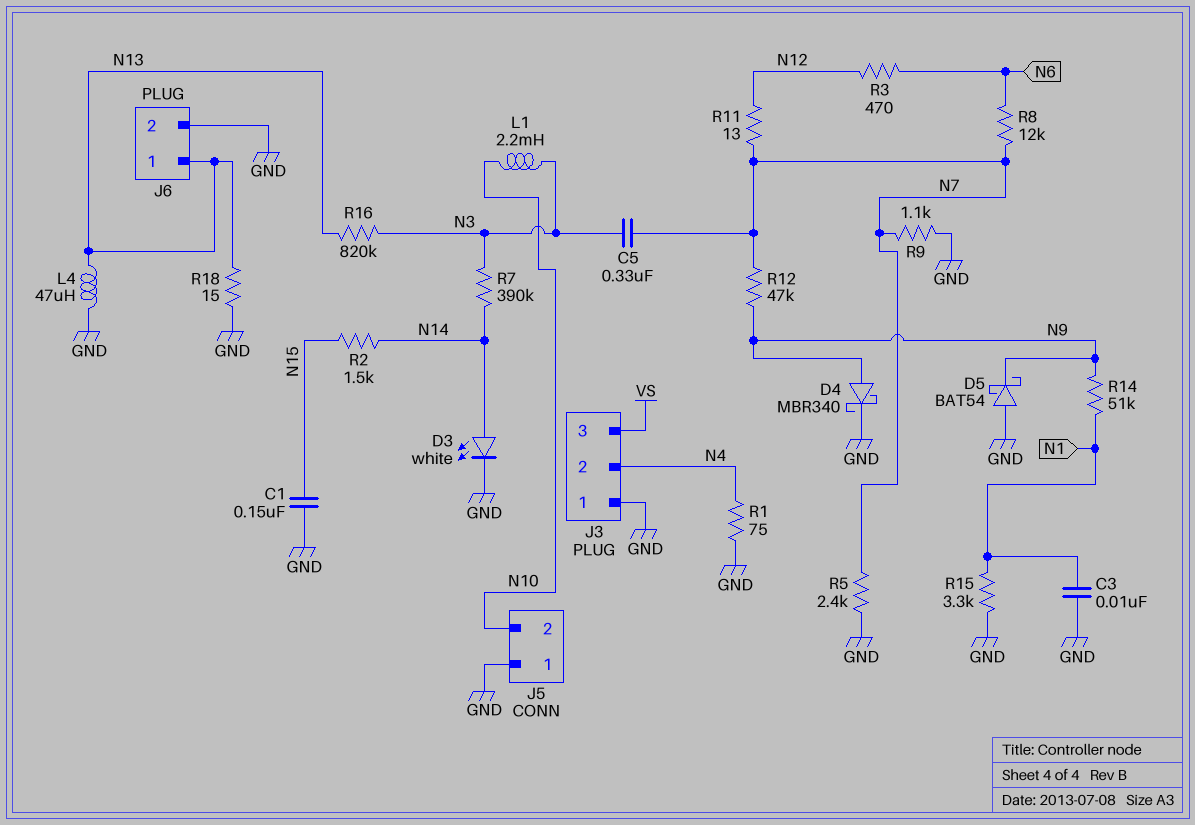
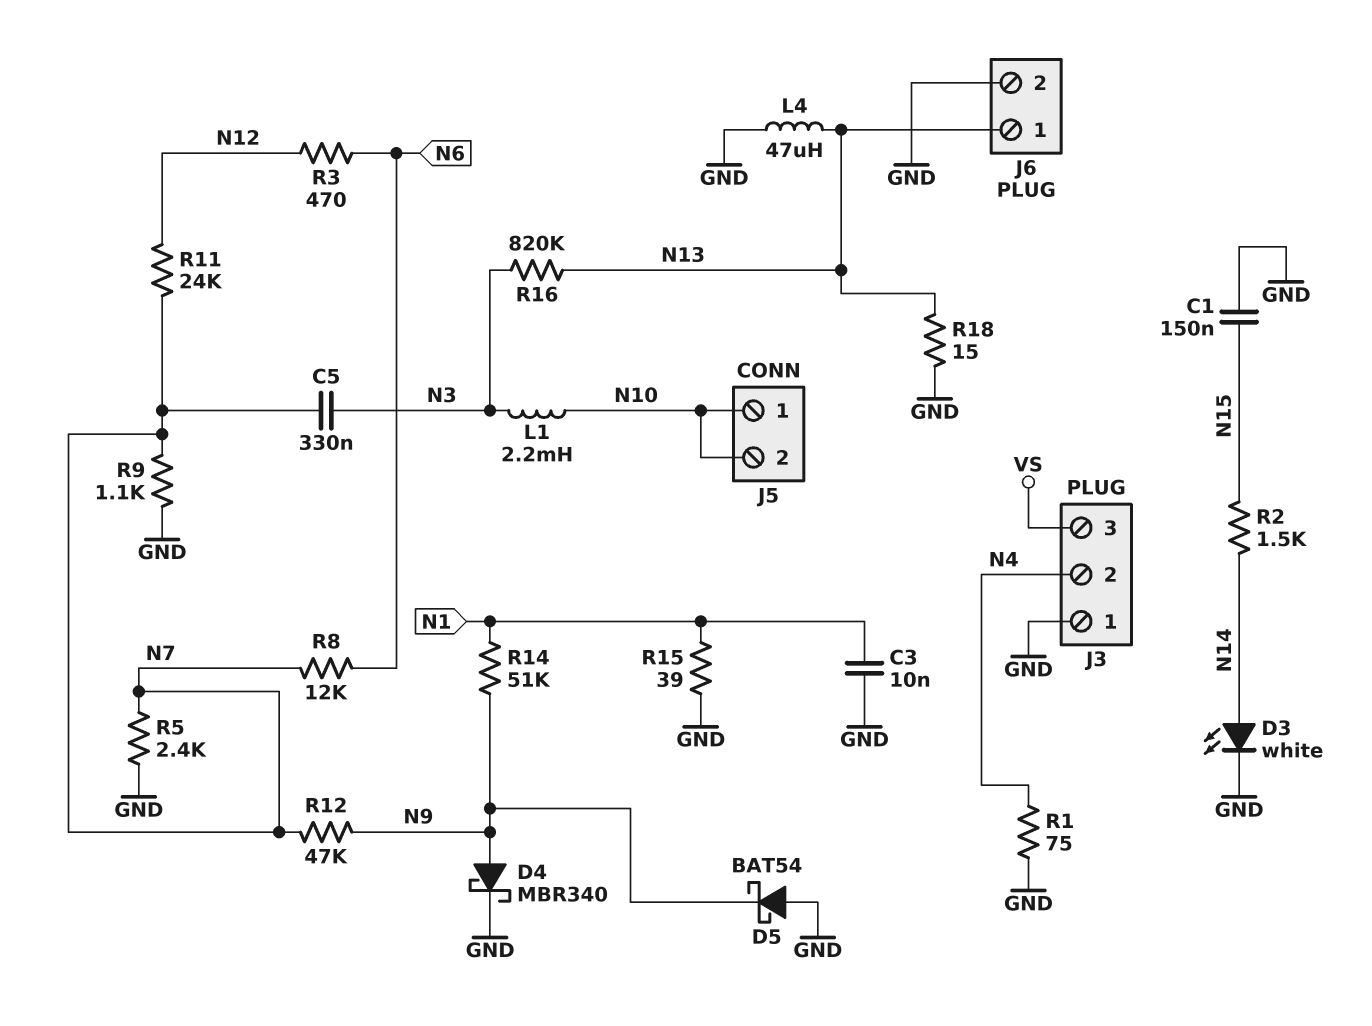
J5 pin 1: GND -> N10
R7: 390k (N3, N14) -> none
R11: 13 (N7, N12) -> 24k (N7, N12)
R15: 3.3k (GND, N1) -> 39 (GND, N1)

